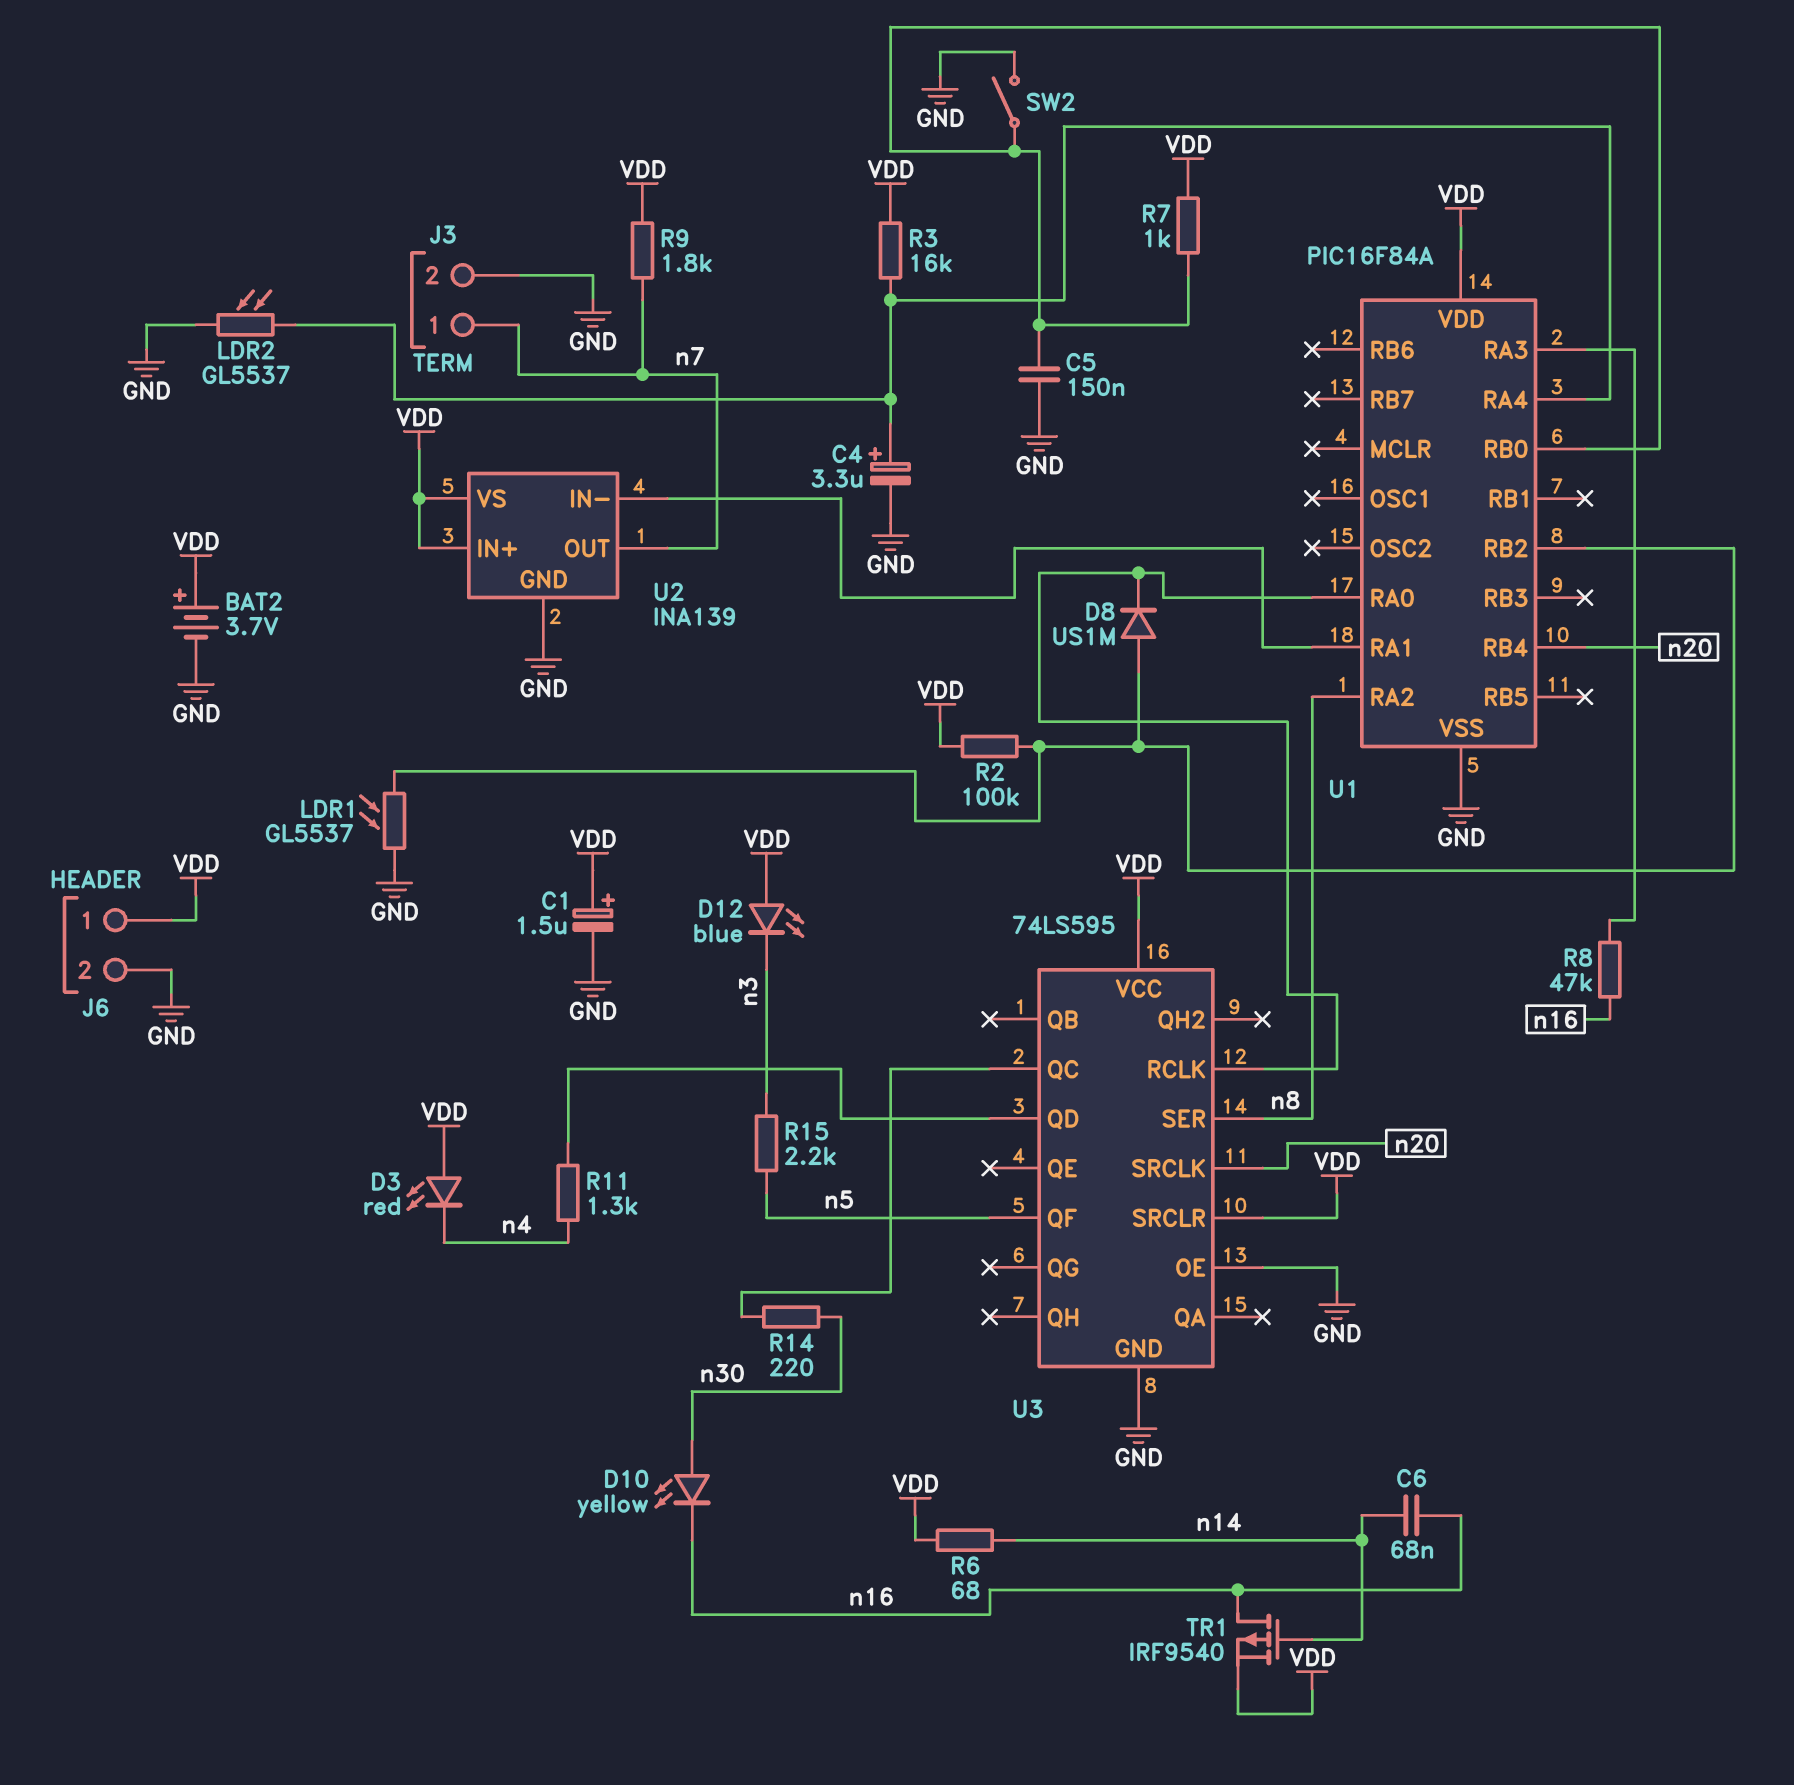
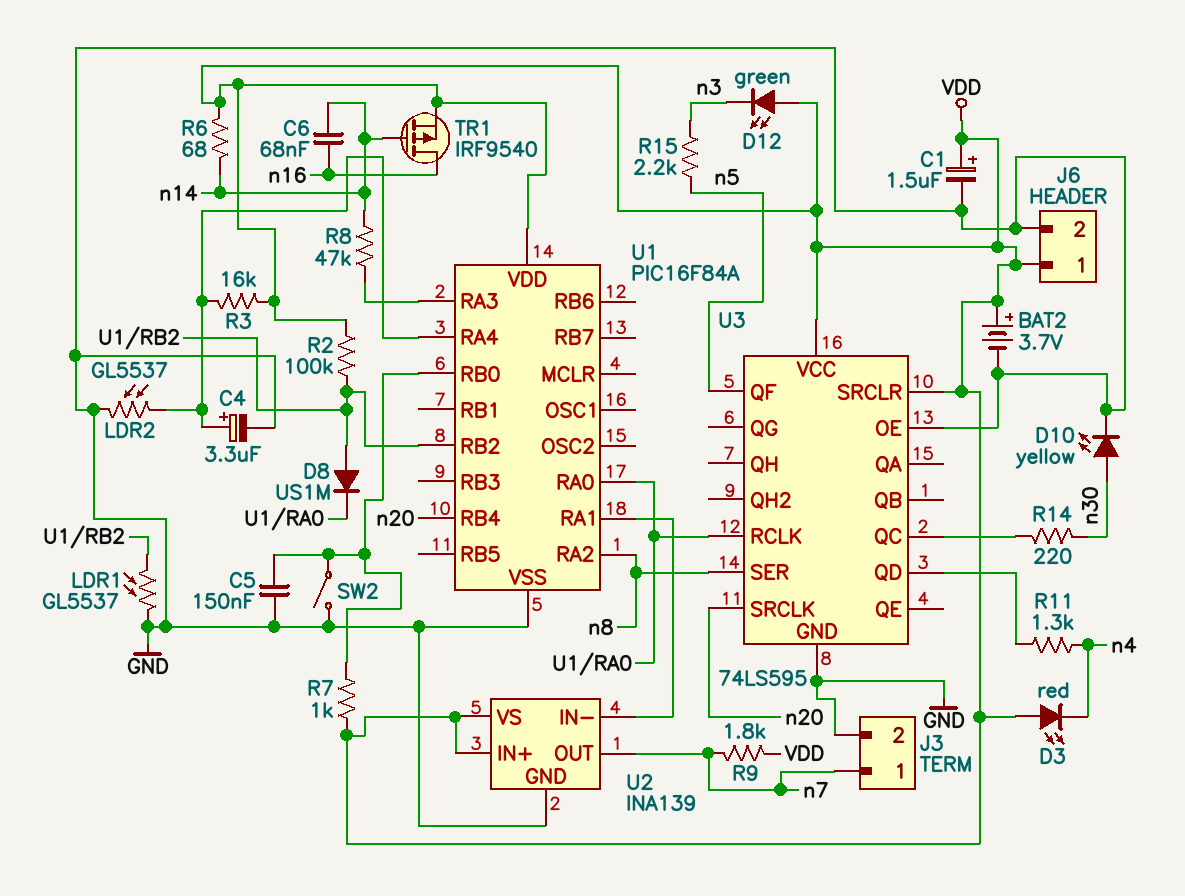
D10: LED yellow (A n30, K n16) -> LED yellow (A n30, K GND)
D12: LED blue (A VDD, K n3) -> LED green (A VDD, K n3)
R8: 47k (U1/RA3, n16) -> 47k (U1/RA3, n14)

